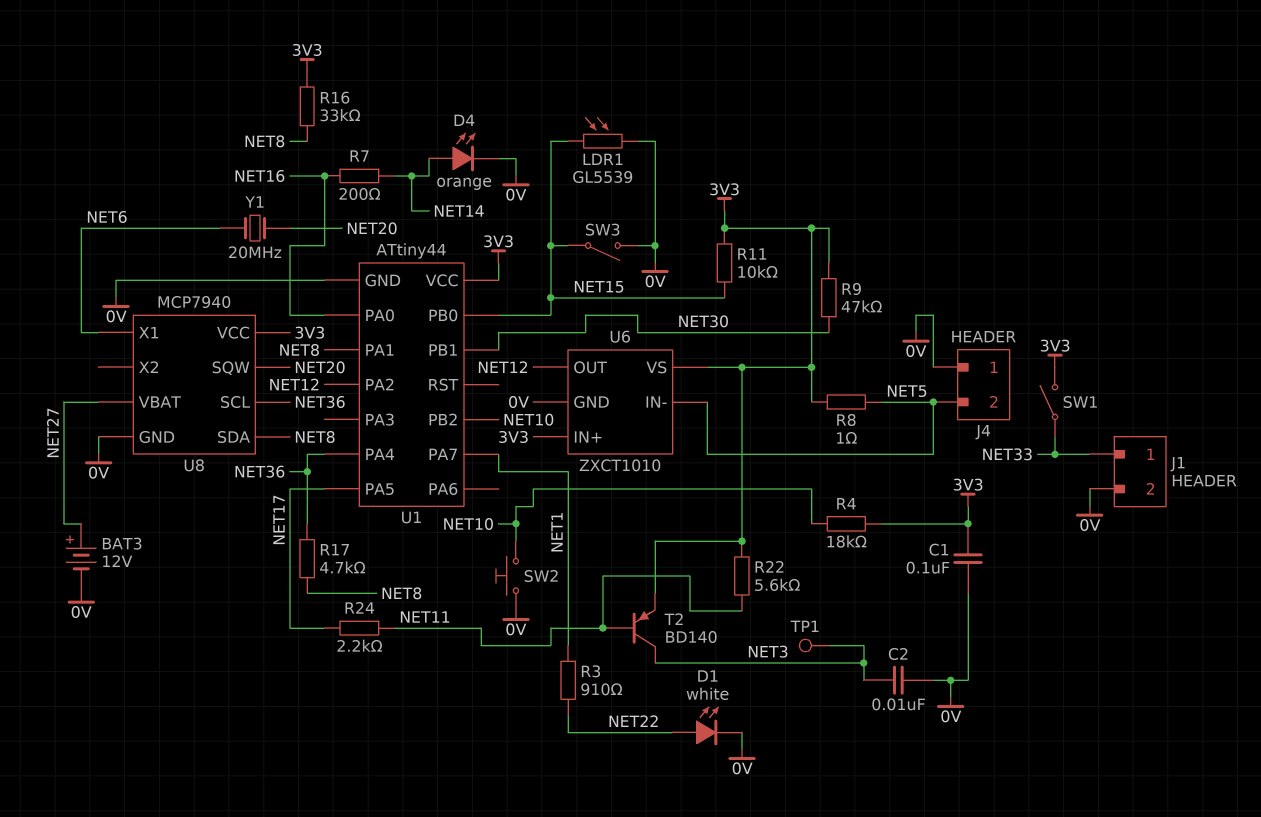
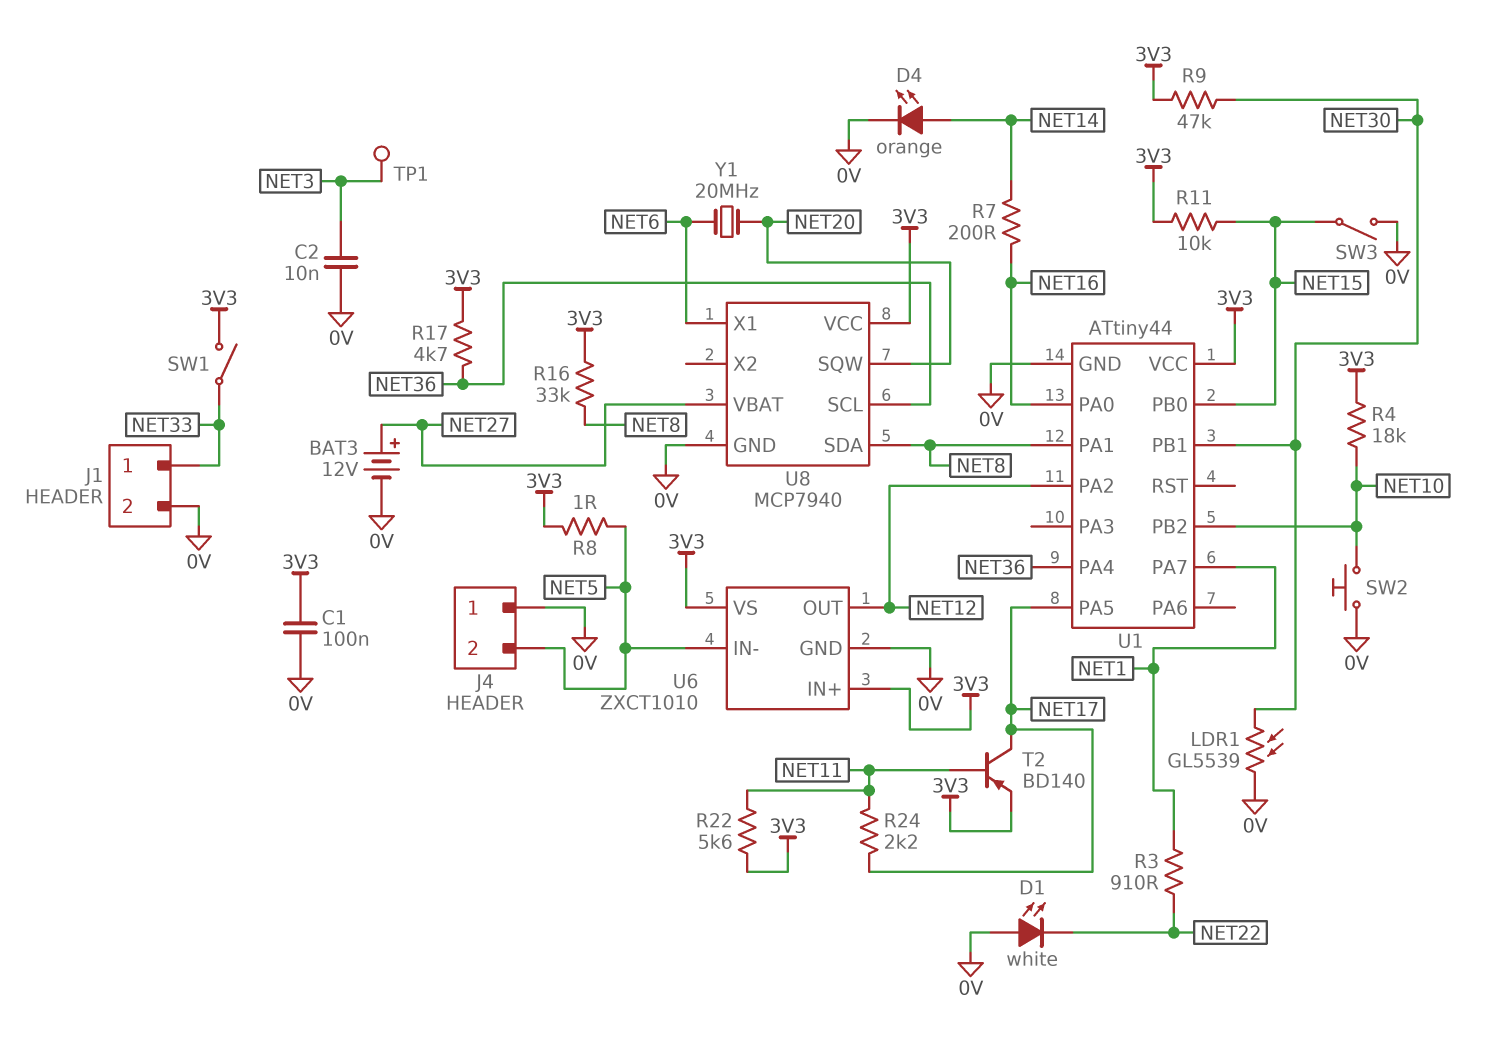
D1: LED white (A NET22, K 0V) -> LED white (A 0V, K NET22)
LDR1: GL5539 (0V, NET15) -> GL5539 (0V, NET30)
R17: 4.7k (NET8, NET36) -> 4.7k (3V3, NET36)
T2: PNP BD140 (B NET11, C NET3, E 3V3) -> PNP BD140 (B NET11, C NET17, E 3V3)

